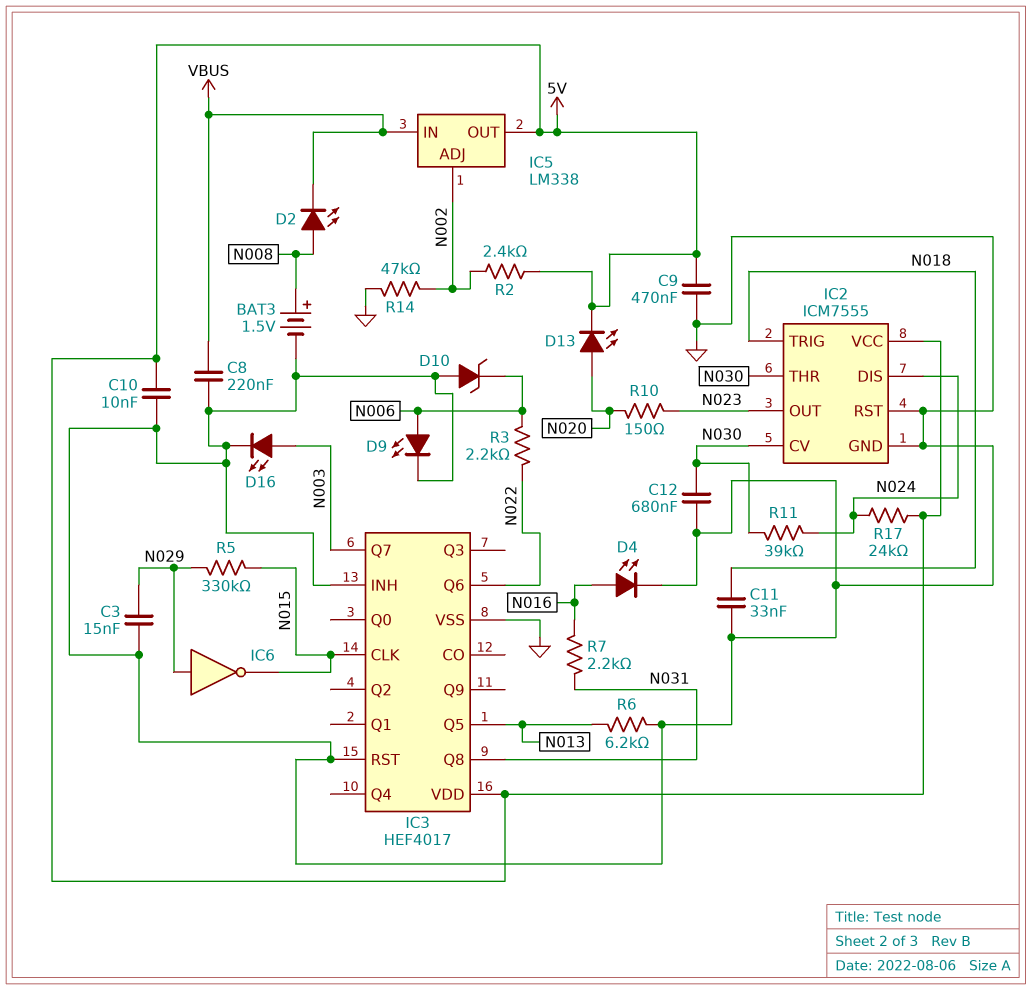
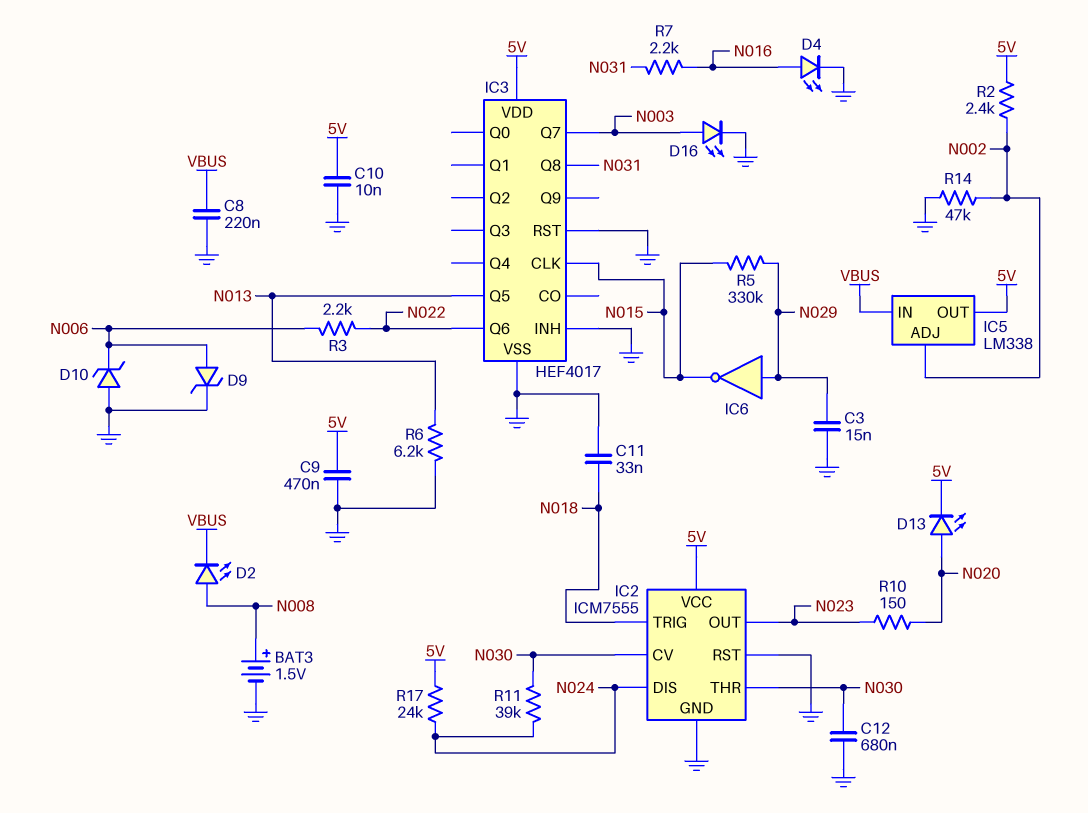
D9: LED (A N006, K GND) -> zener (A N006, K GND)

